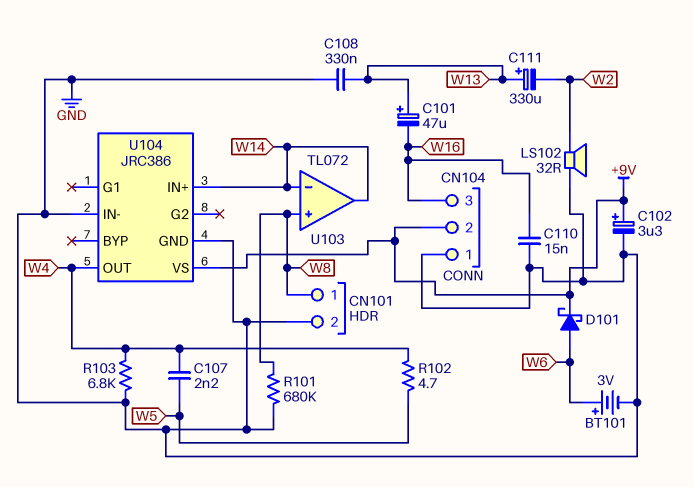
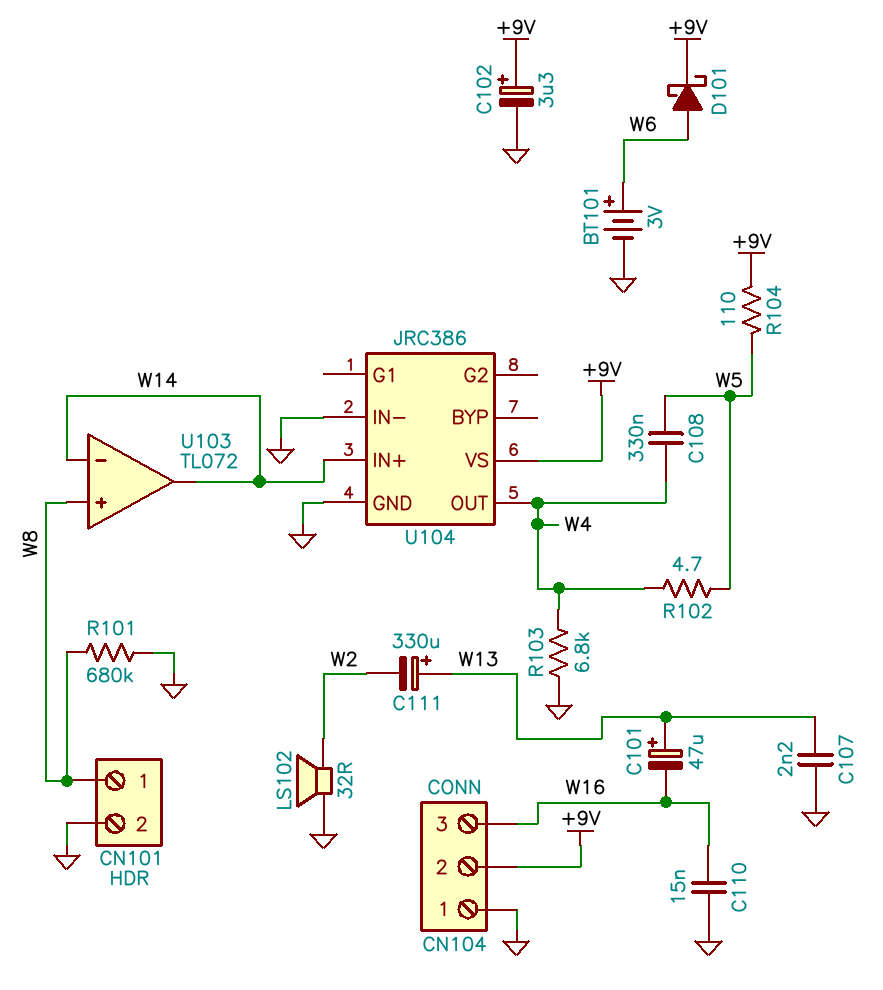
C107: 2.2nF (W4, W5) -> 2.2nF (GND, W13)
C108: 330nF (GND, W13) -> 330nF (W4, W5)
R104: none -> 110 (+9V, W5)

